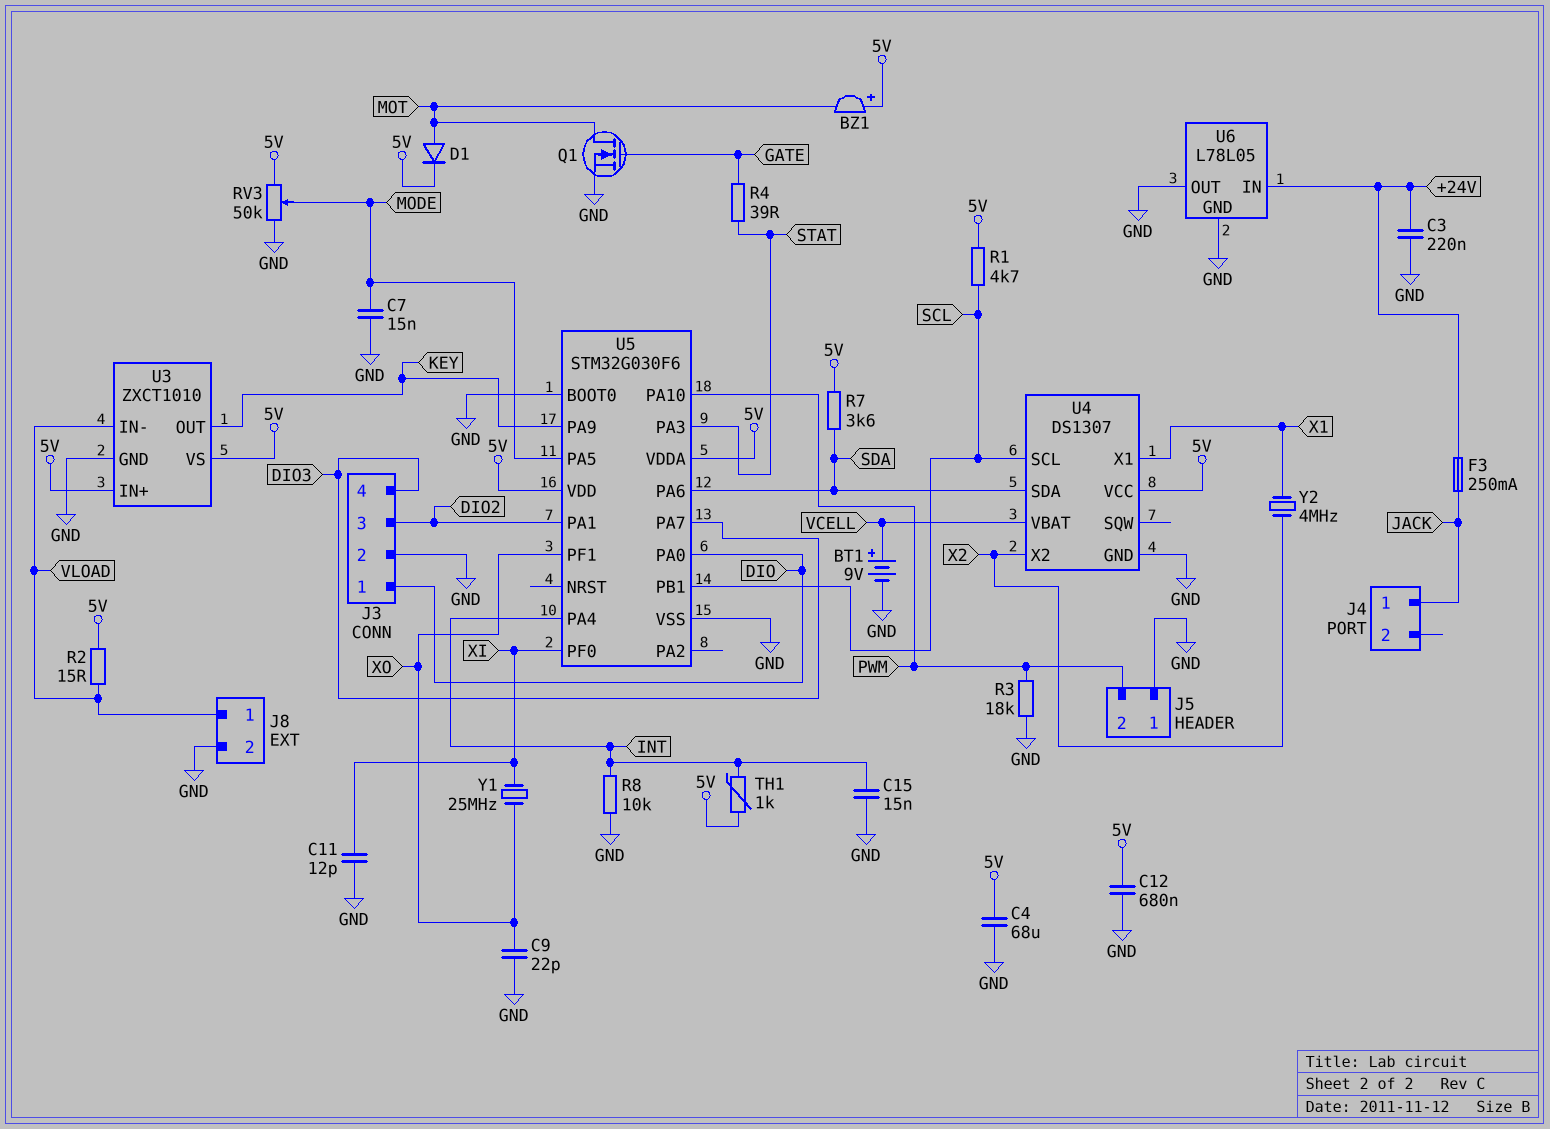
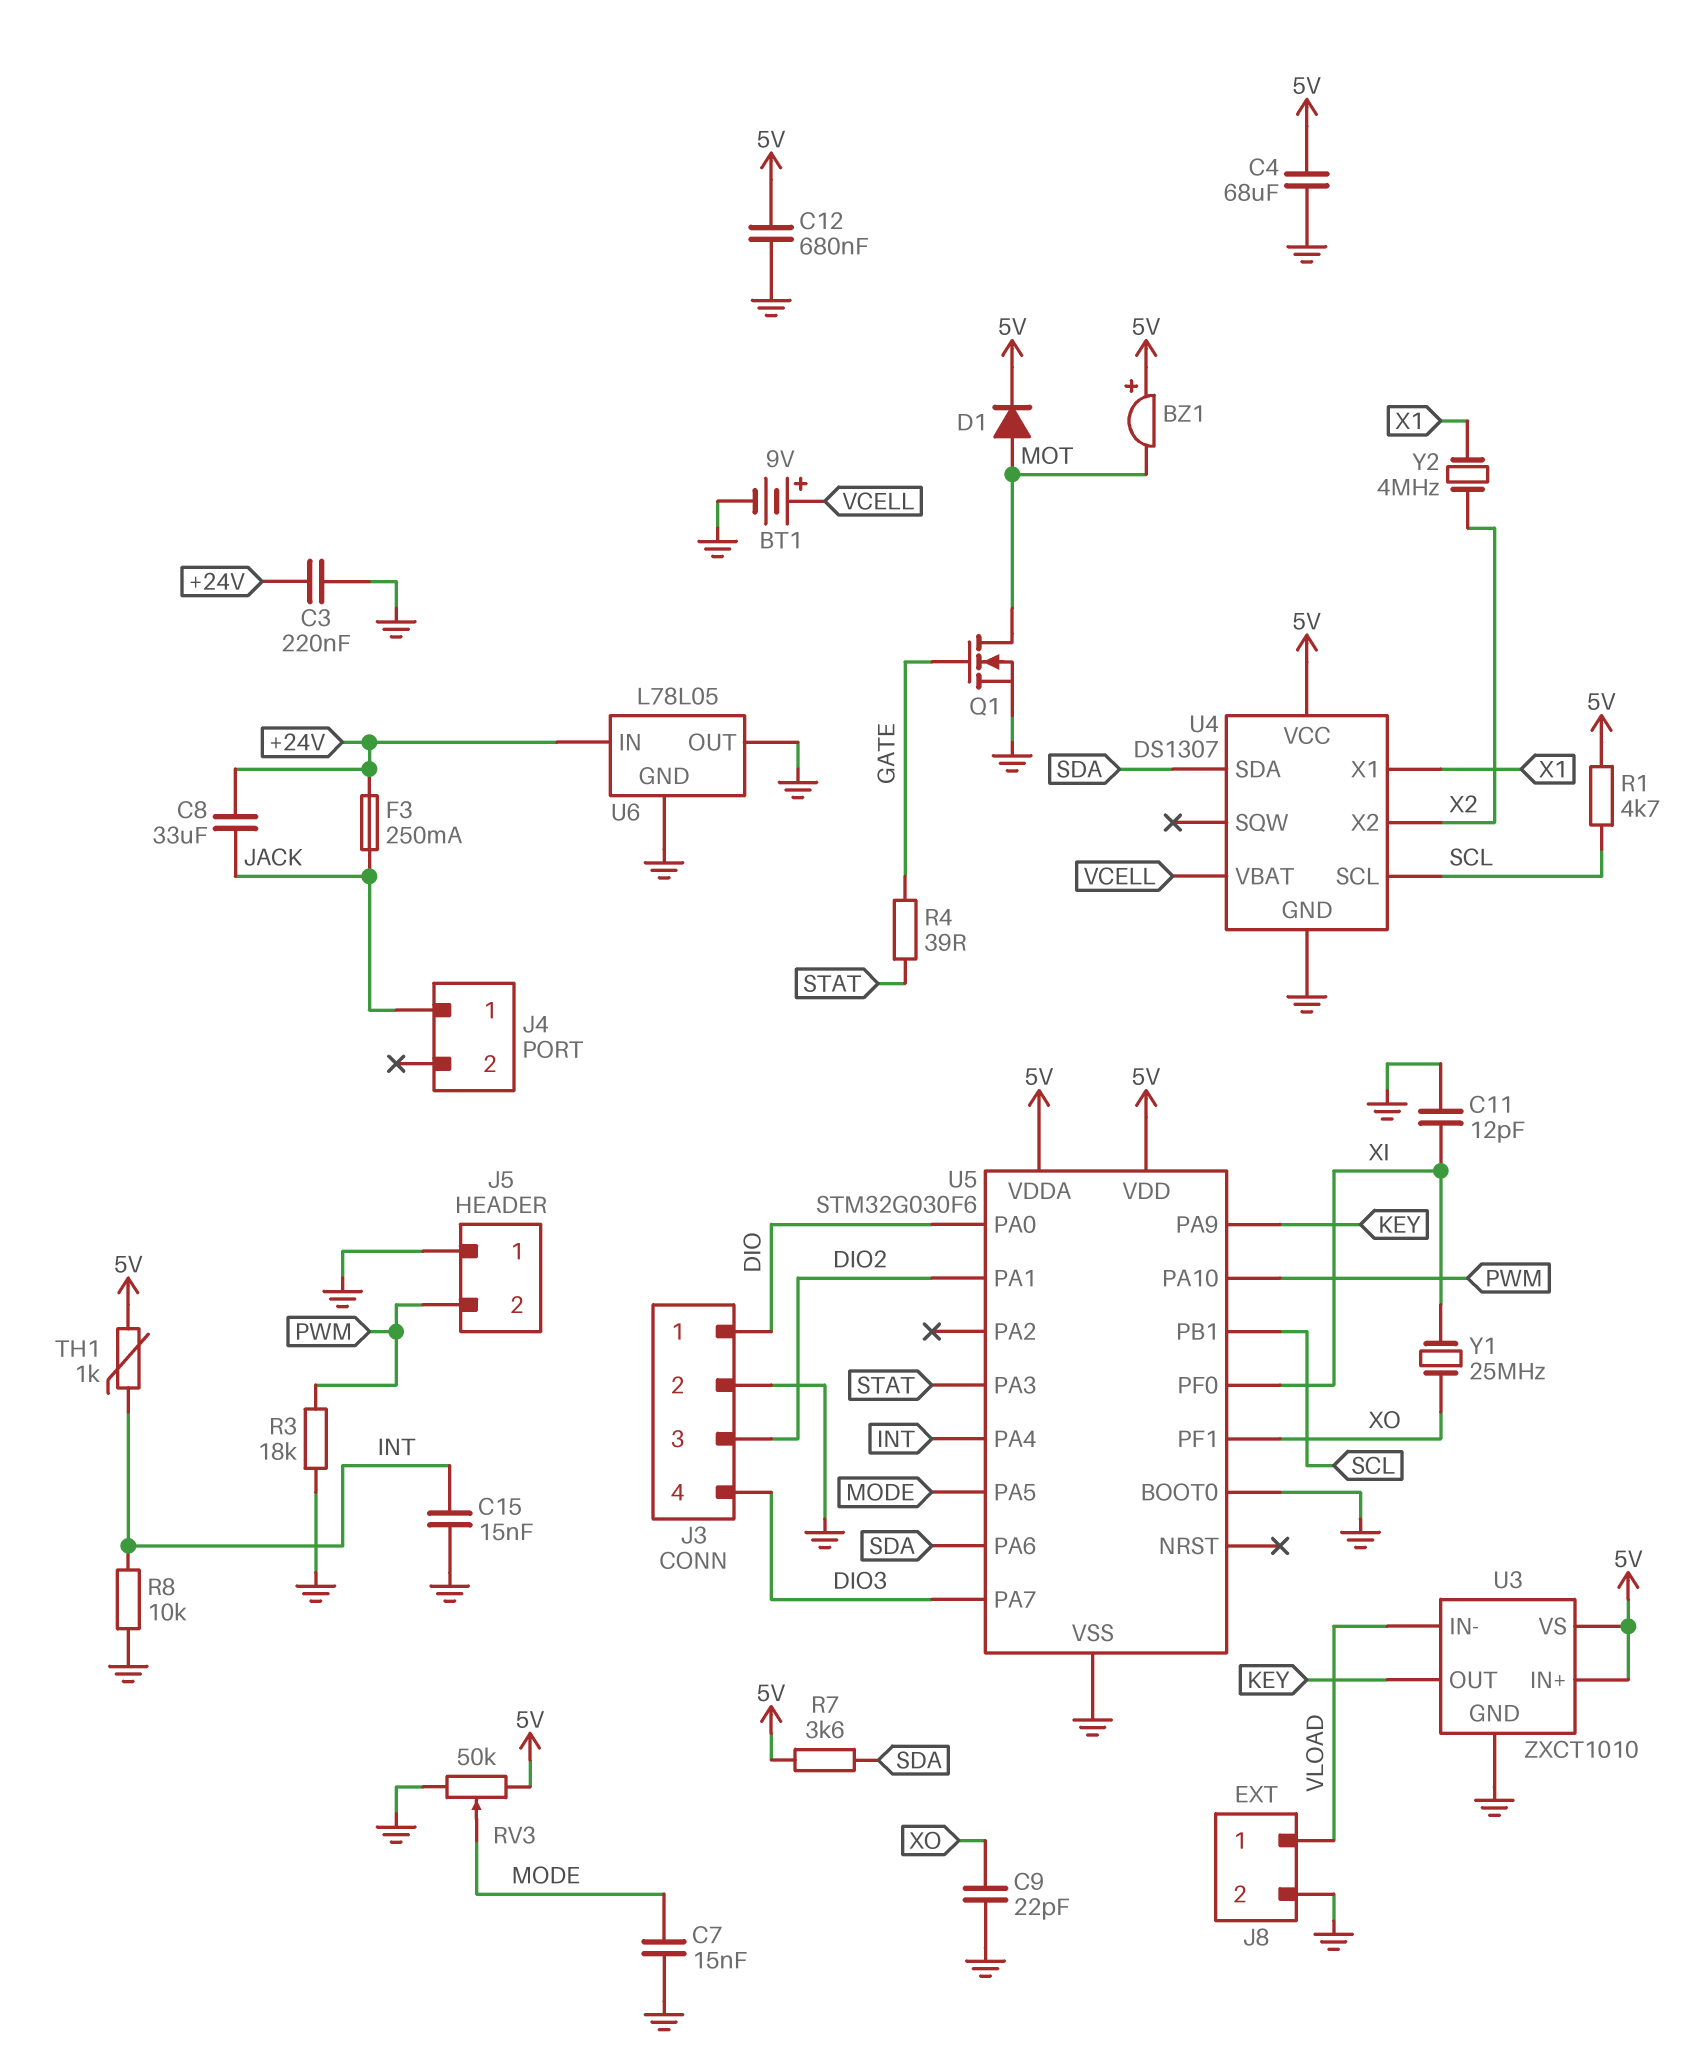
C8: none -> 33uF (+24V, JACK)
R2: 15 (5V, VLOAD) -> none

